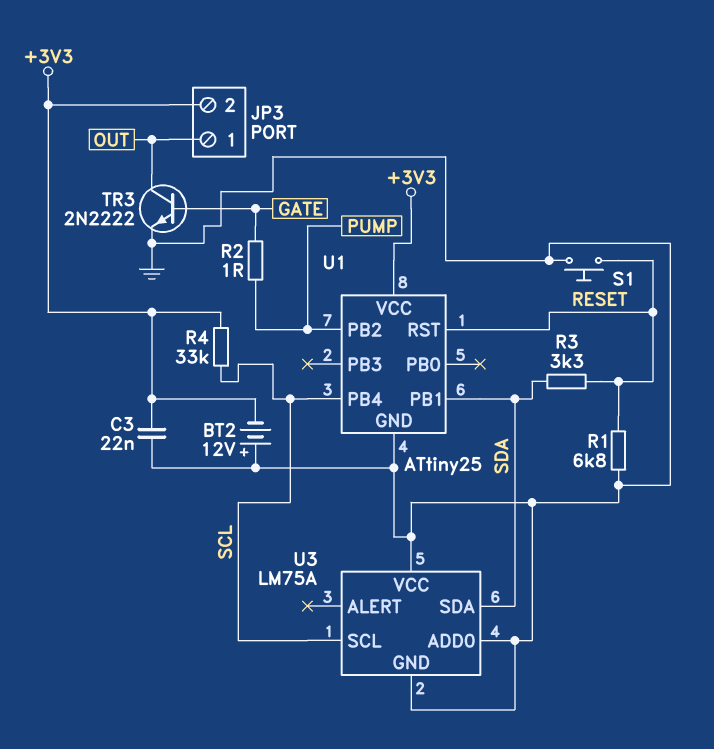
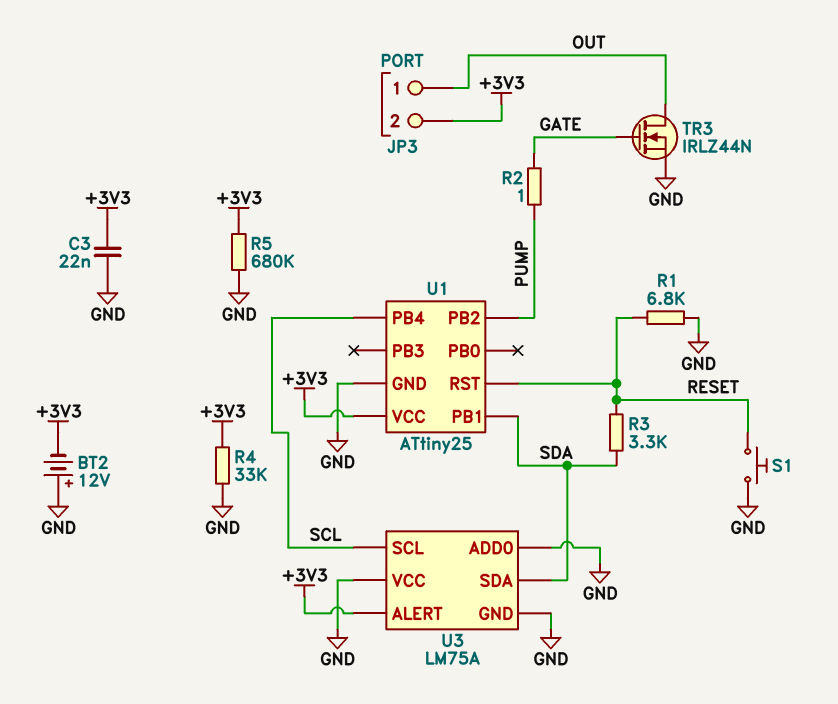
R4: 33k (+3V3, SCL) -> 33k (+3V3, GND)
R5: none -> 680k (+3V3, GND)
TR3: NPN 2N2222 (B GATE, C OUT, E GND) -> NMOS IRLZ44N (G GATE, D OUT, S GND)
U3 pin ALERT: none -> +3V3

